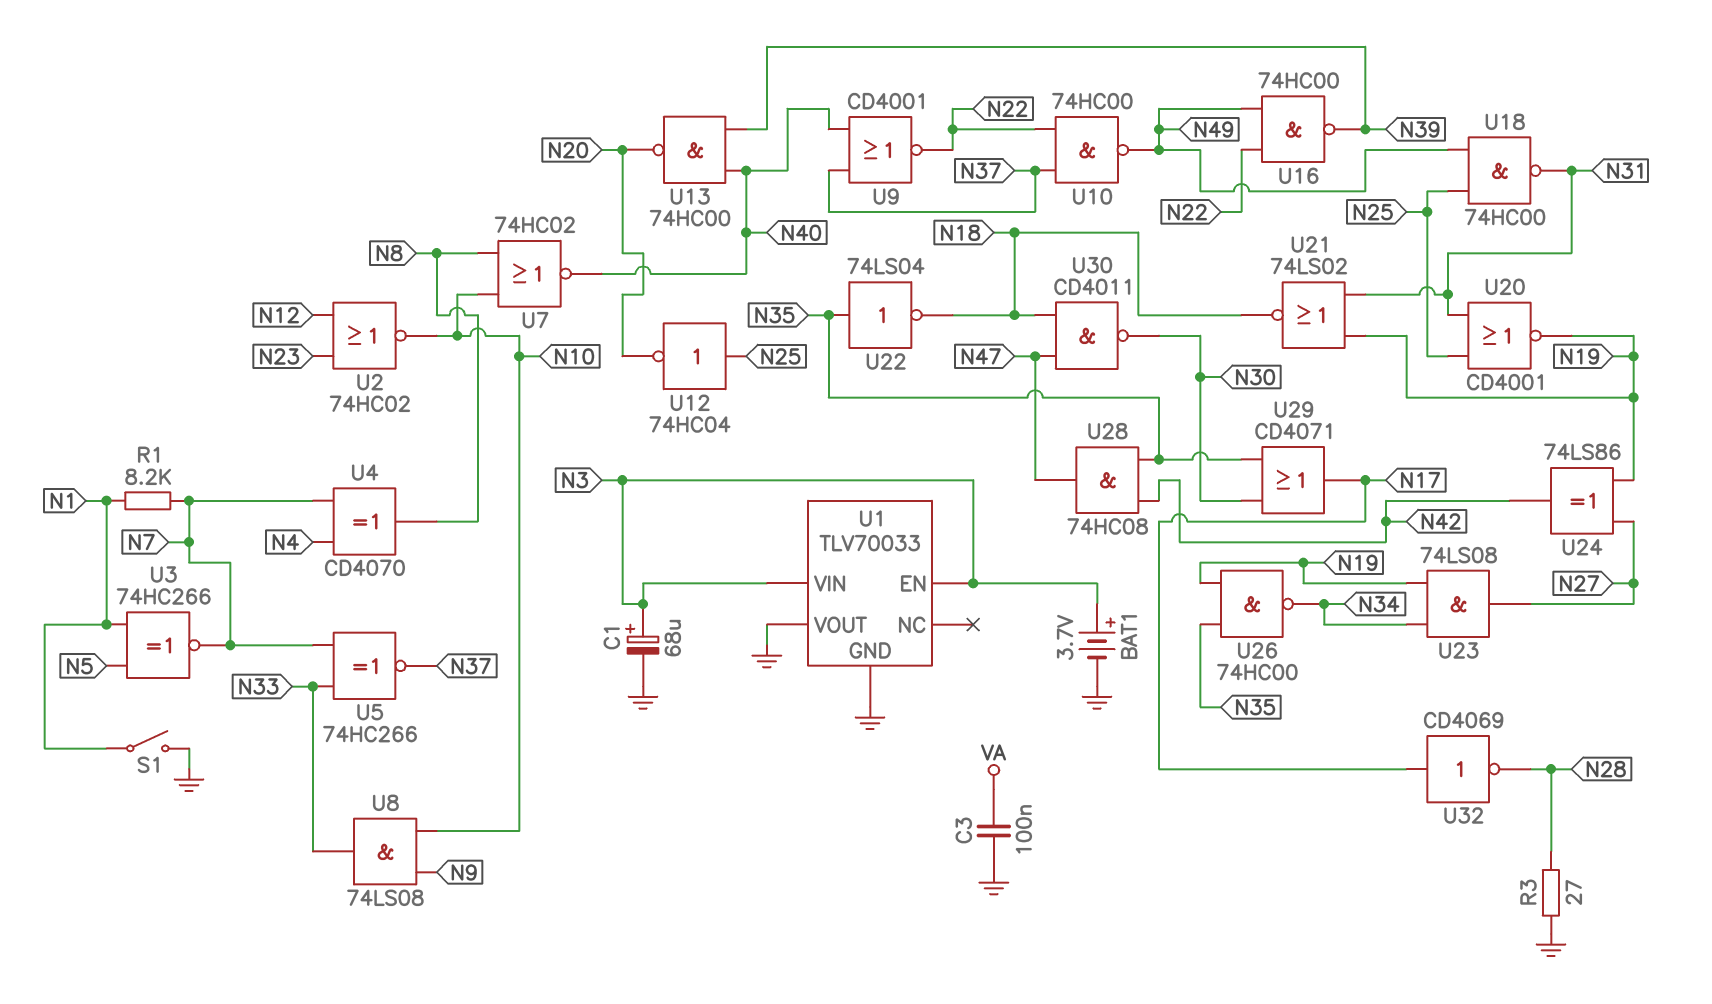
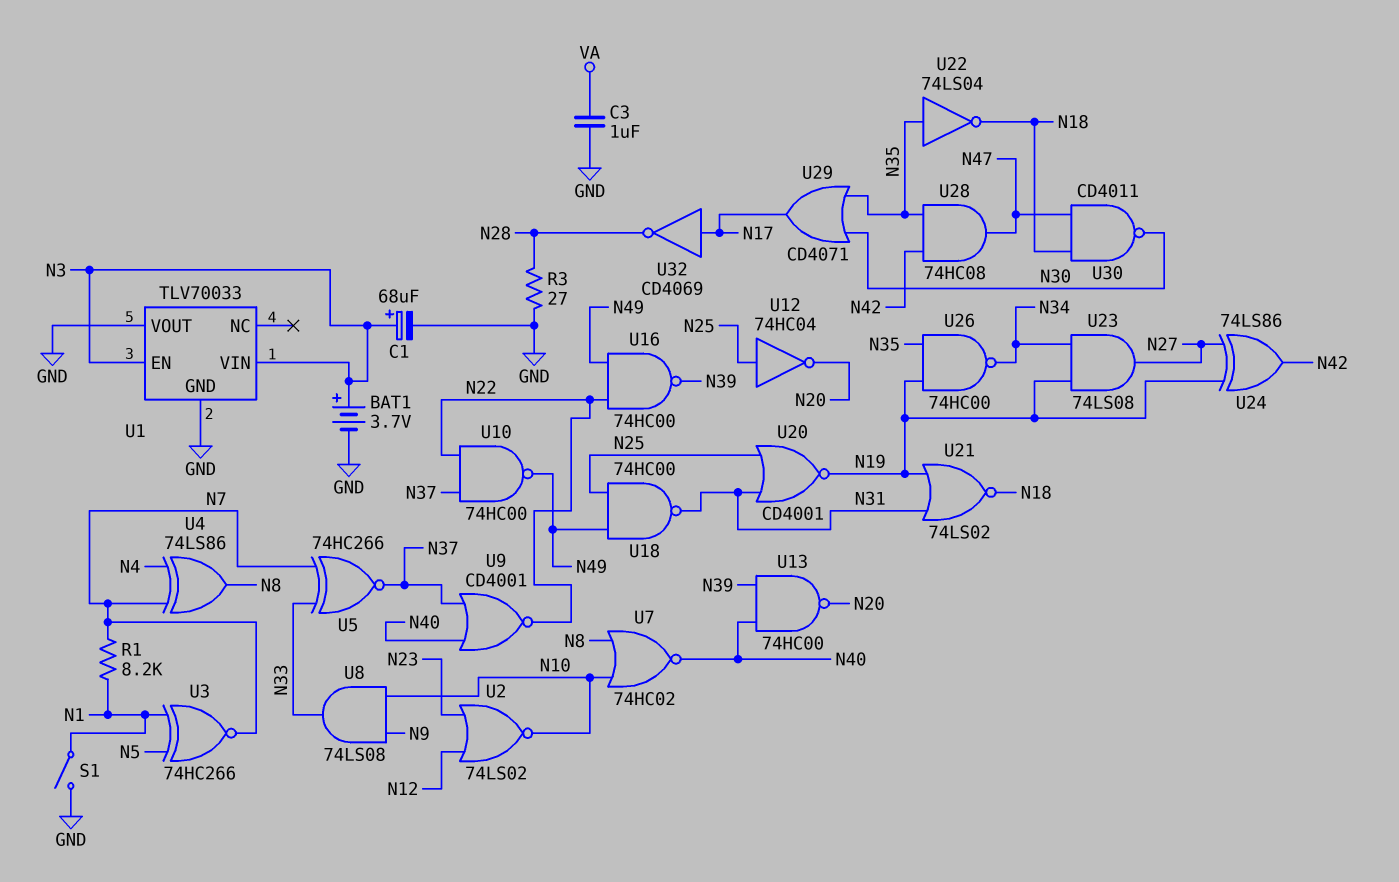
C3: 100nF (GND, VA) -> 1uF (GND, VA)
U2: NOR 74HC02 (in N12, in N23, out N10) -> NOR 74LS02 (in N12, in N23, out N10)
U4: XOR CD4070 (in N4, in N7, out N8) -> XOR 74LS86 (in N4, in N7, out N8)

